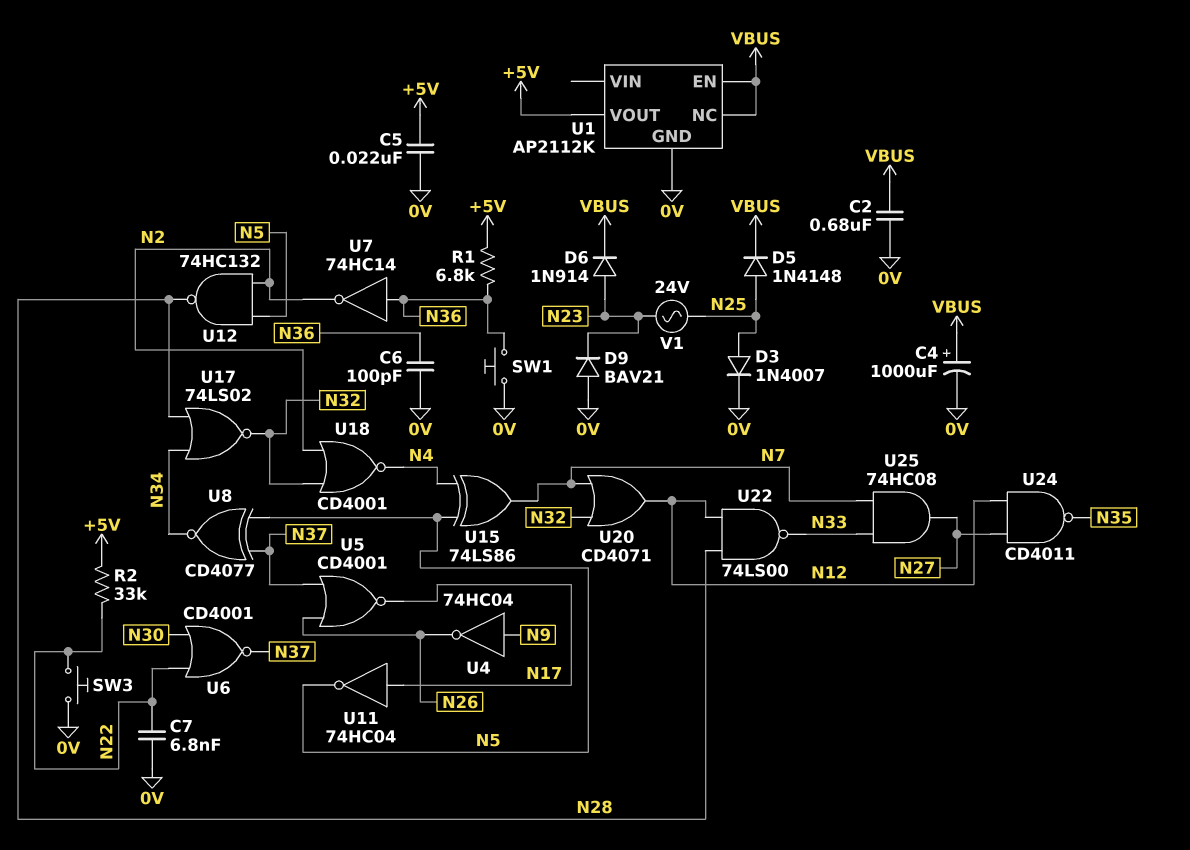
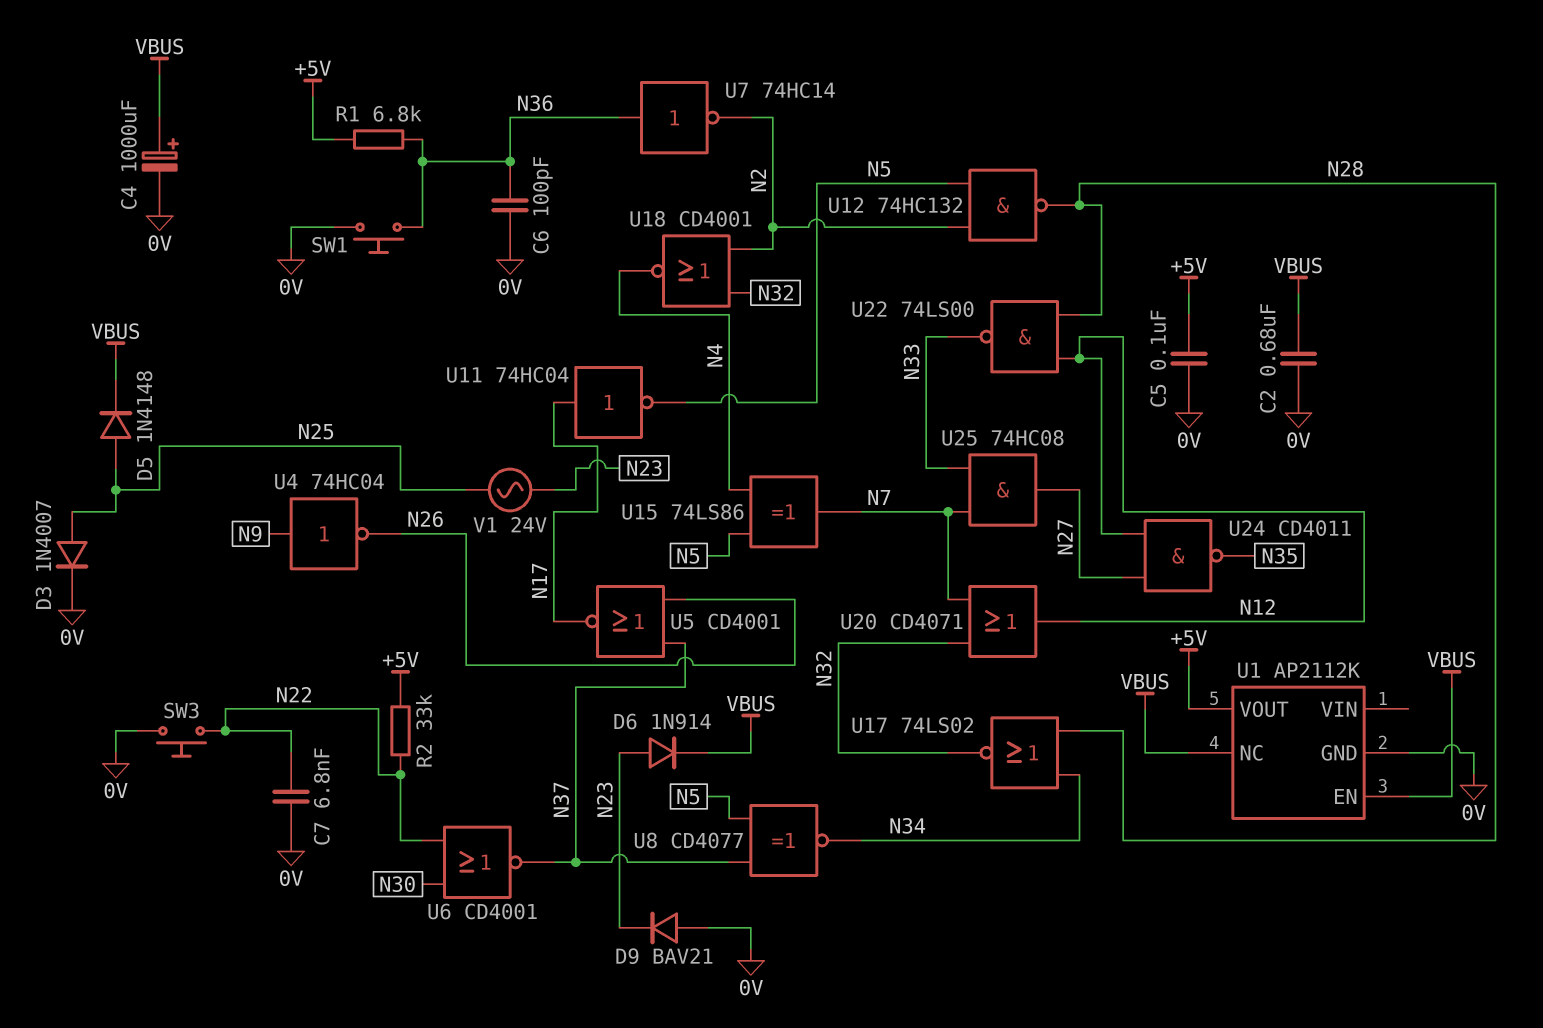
C5: 22nF (+5V, 0V) -> 100nF (+5V, 0V)

